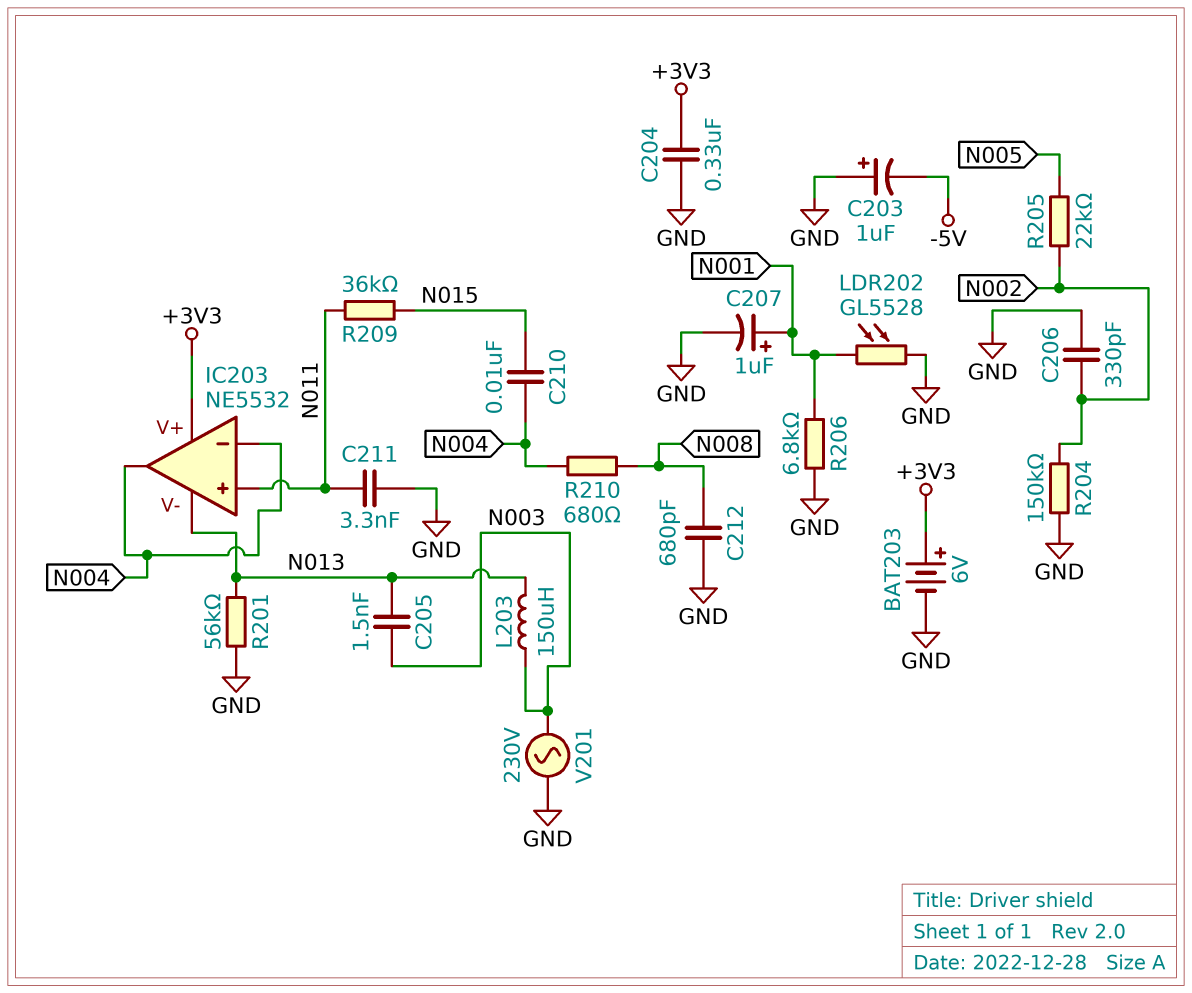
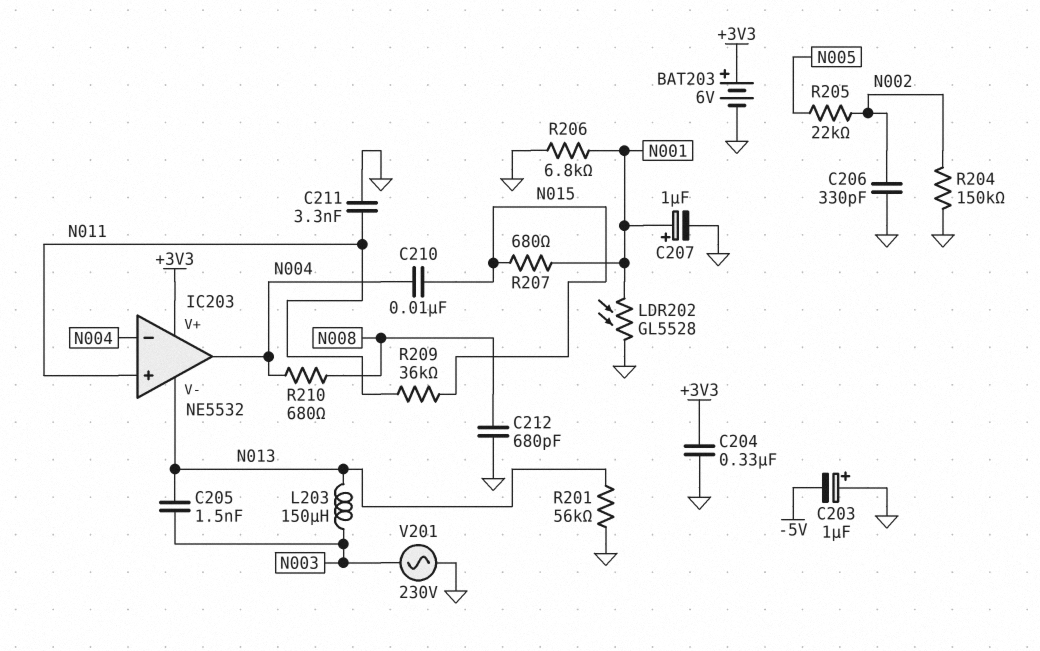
R207: none -> 680 (N001, N015)

